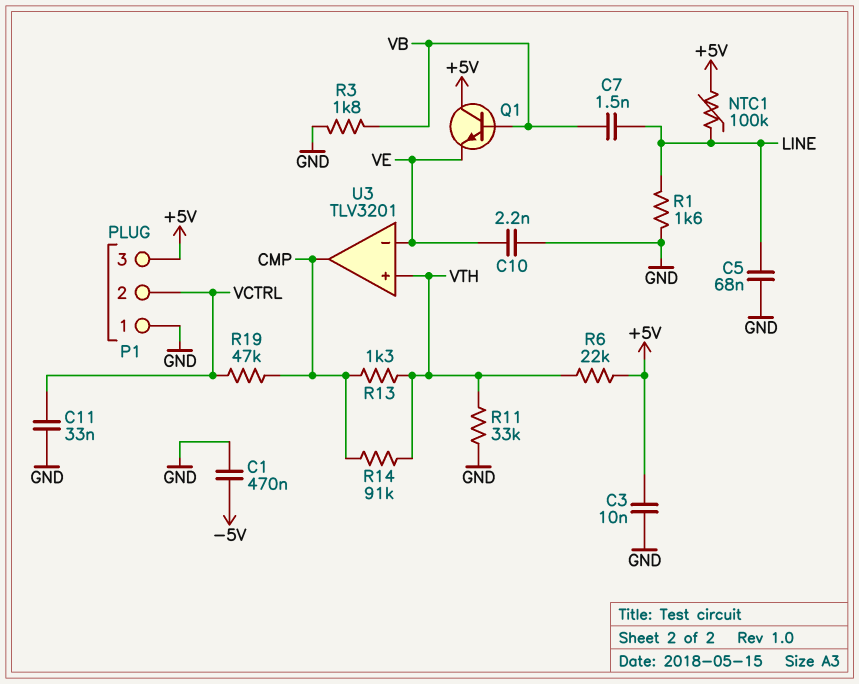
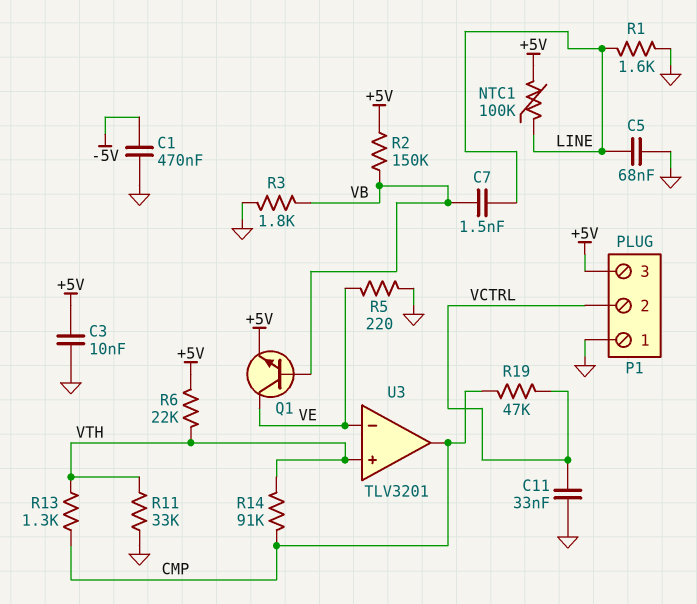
C10: 2.2nF (GND, VE) -> none
Q1: NPN (B VB, C +5V, E VE) -> NPN (B VB, C VE, E +5V)
R2: none -> 150k (+5V, VB)
R5: none -> 220 (GND, VE)

